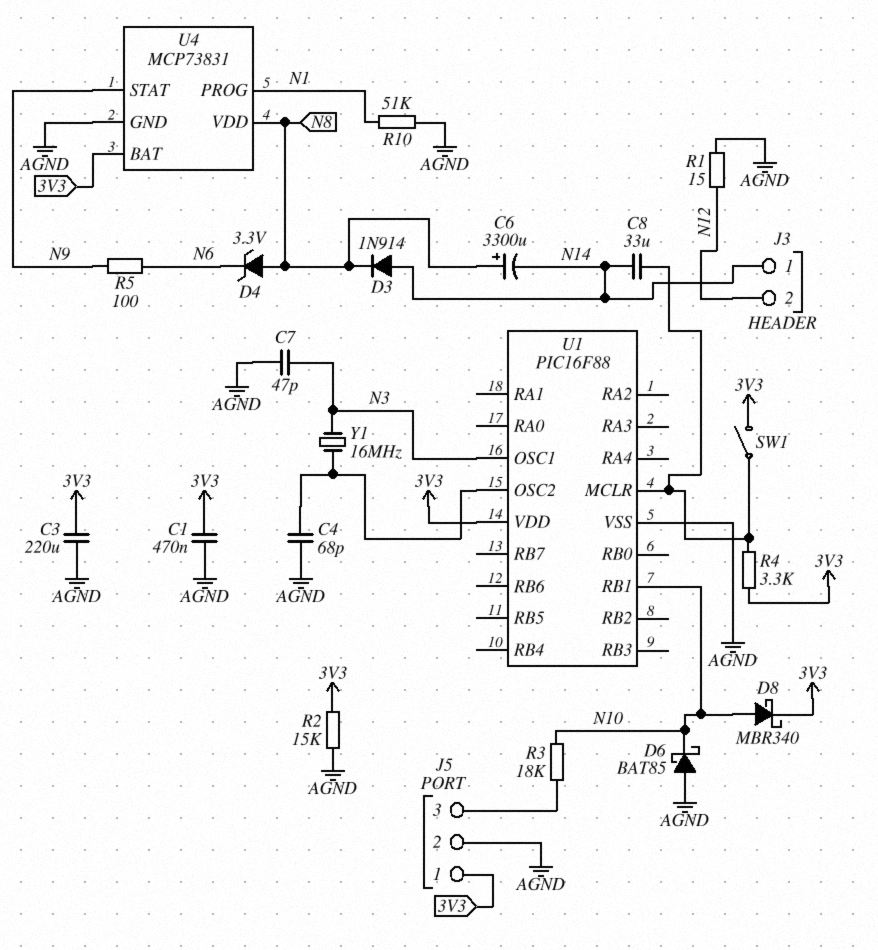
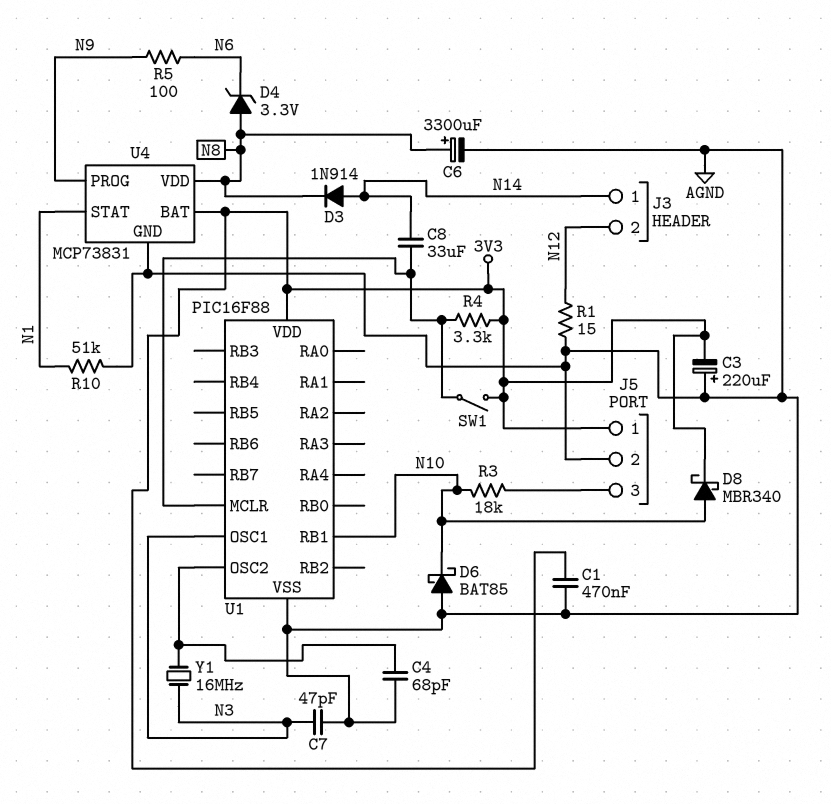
C3: 220uF (3V3, AGND) -> 220uF (plus AGND, minus 3V3)
C6: 3300uF (plus N8, minus N14) -> 3300uF (plus N8, minus AGND)
R2: 15k (3V3, AGND) -> none
U4 pin PROG: N1 -> N9
U4 pin STAT: N9 -> N1

